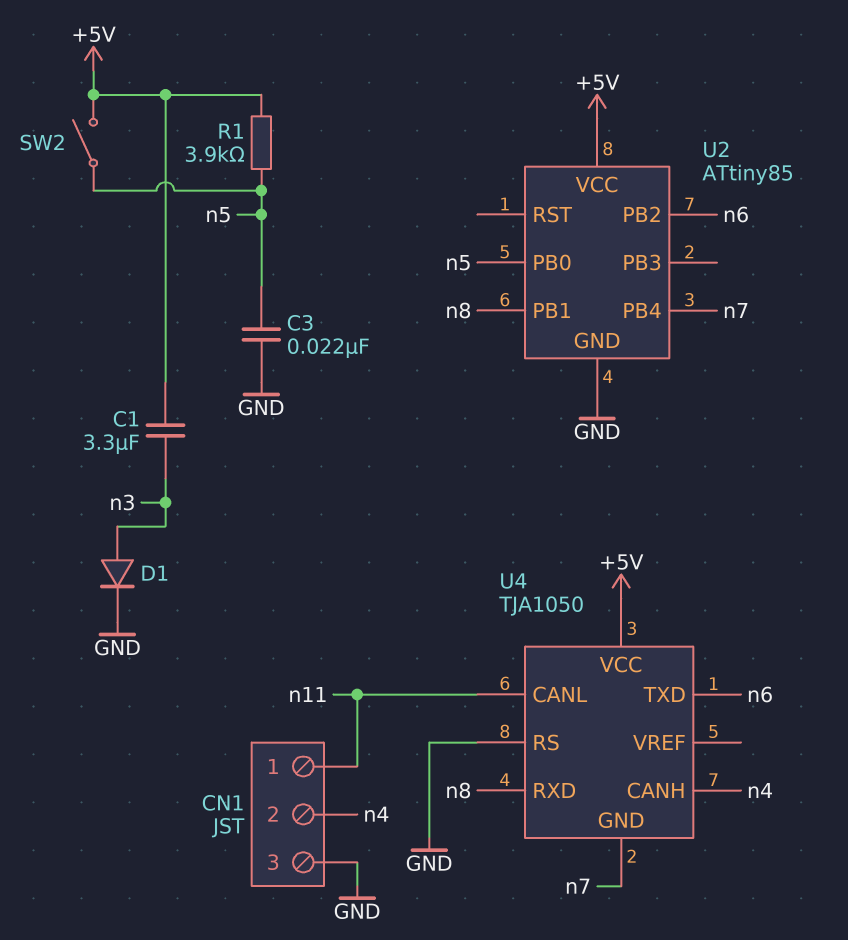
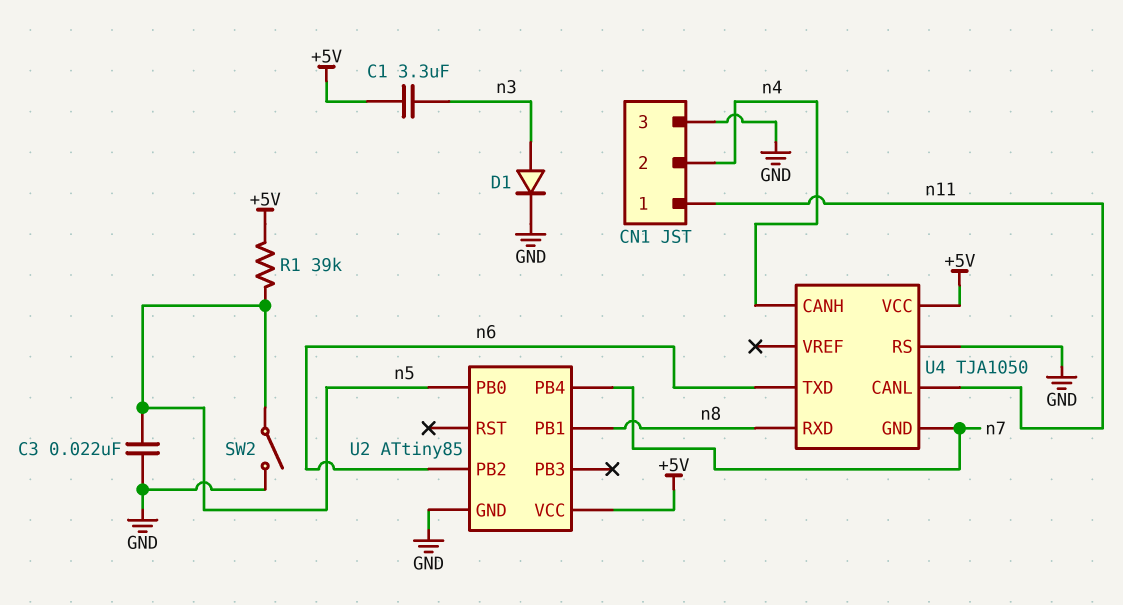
R1: 3.9k (+5V, n5) -> 39k (+5V, n5)
SW2: switch (+5V, n5) -> switch (GND, n5)

